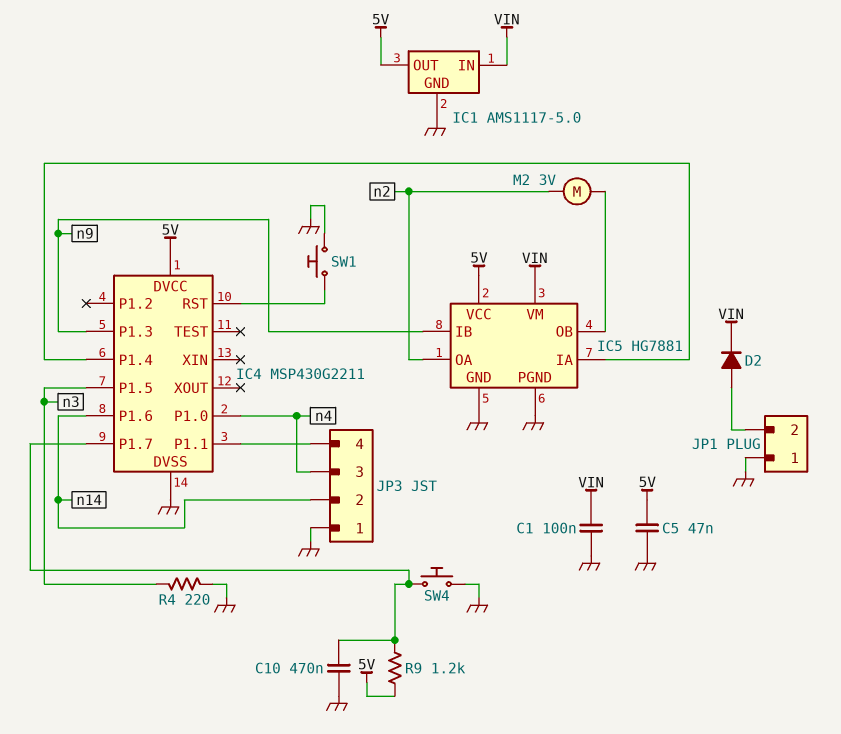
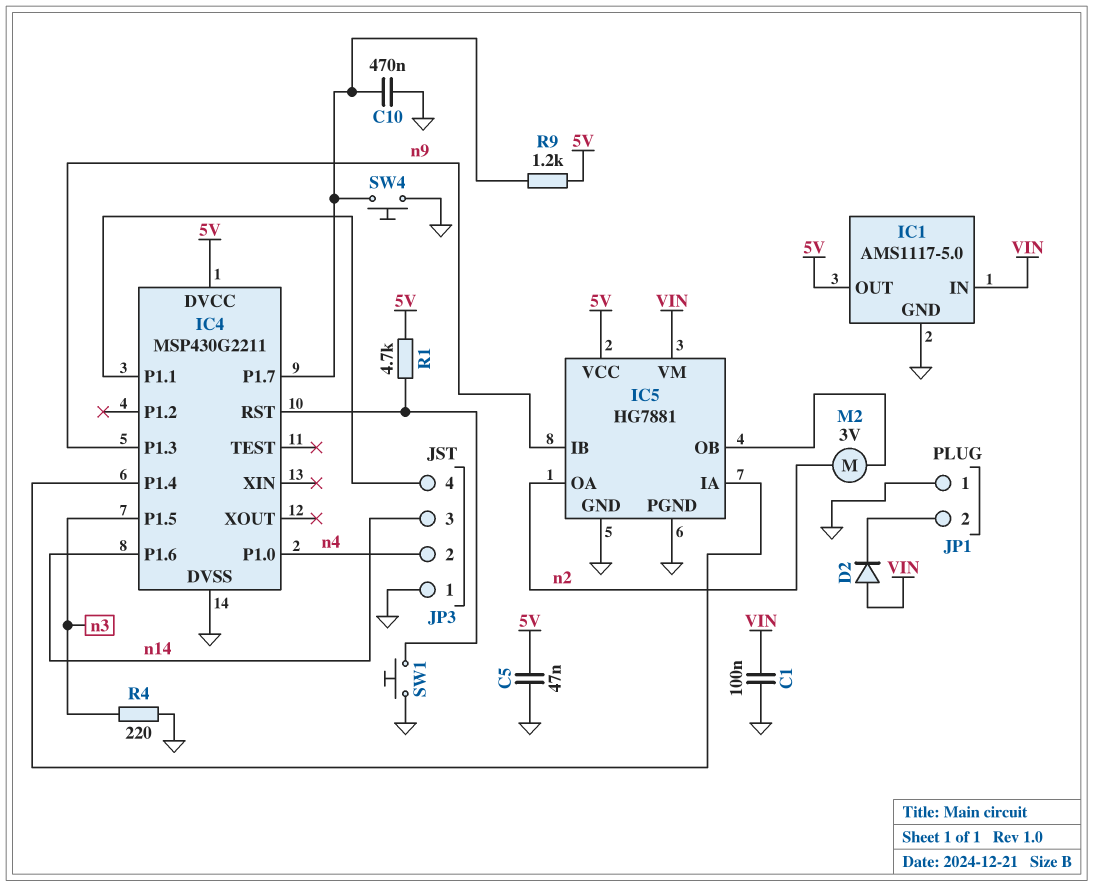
D2: diode (A JP1/2, K VIN) -> diode (A VIN, K JP1/2)
JP3 pin 2: n14 -> n4
JP3 pin 3: n4 -> n14
R1: none -> 4.7k (5V, IC4/RST)

